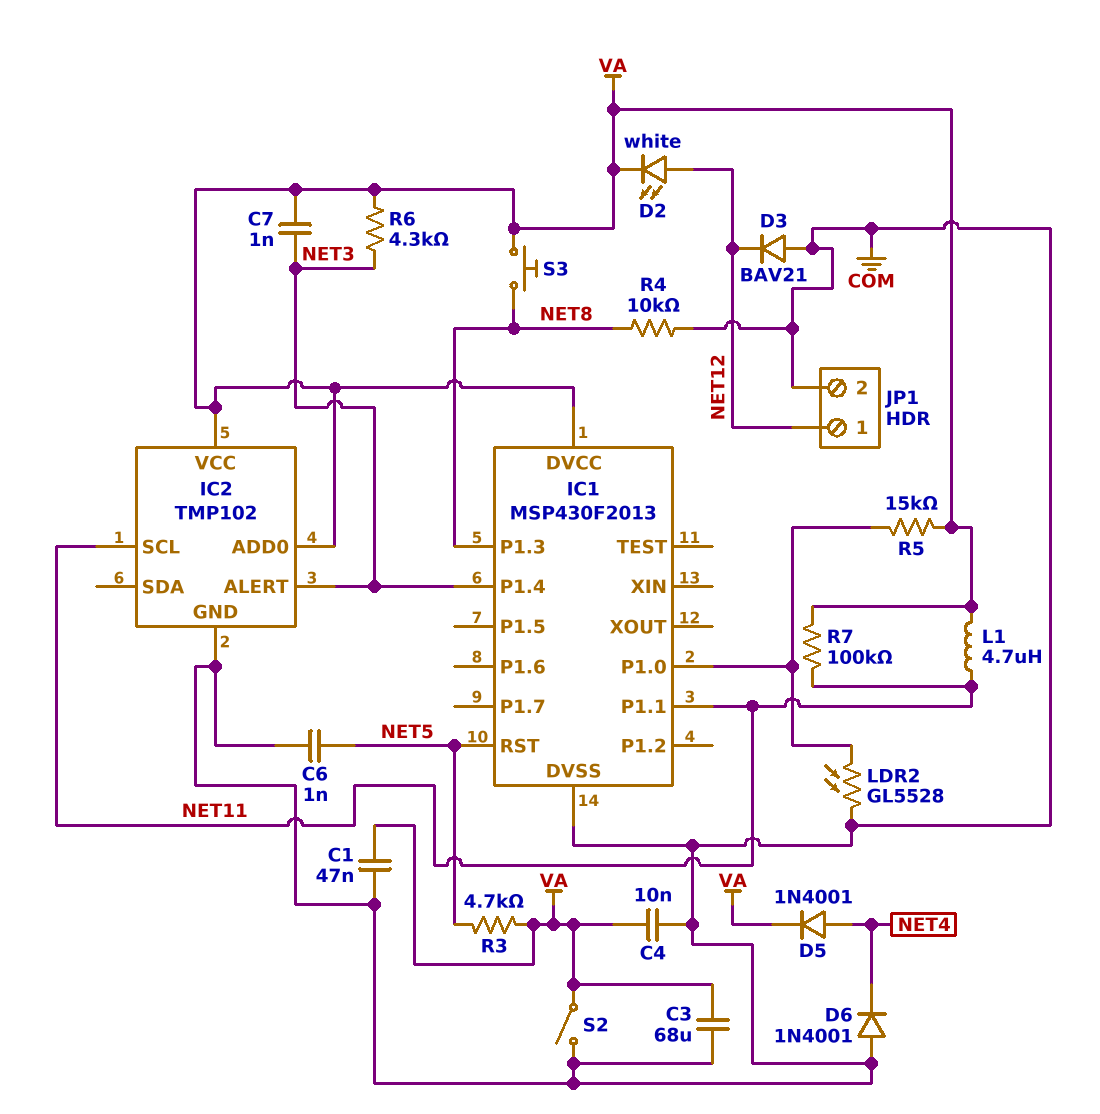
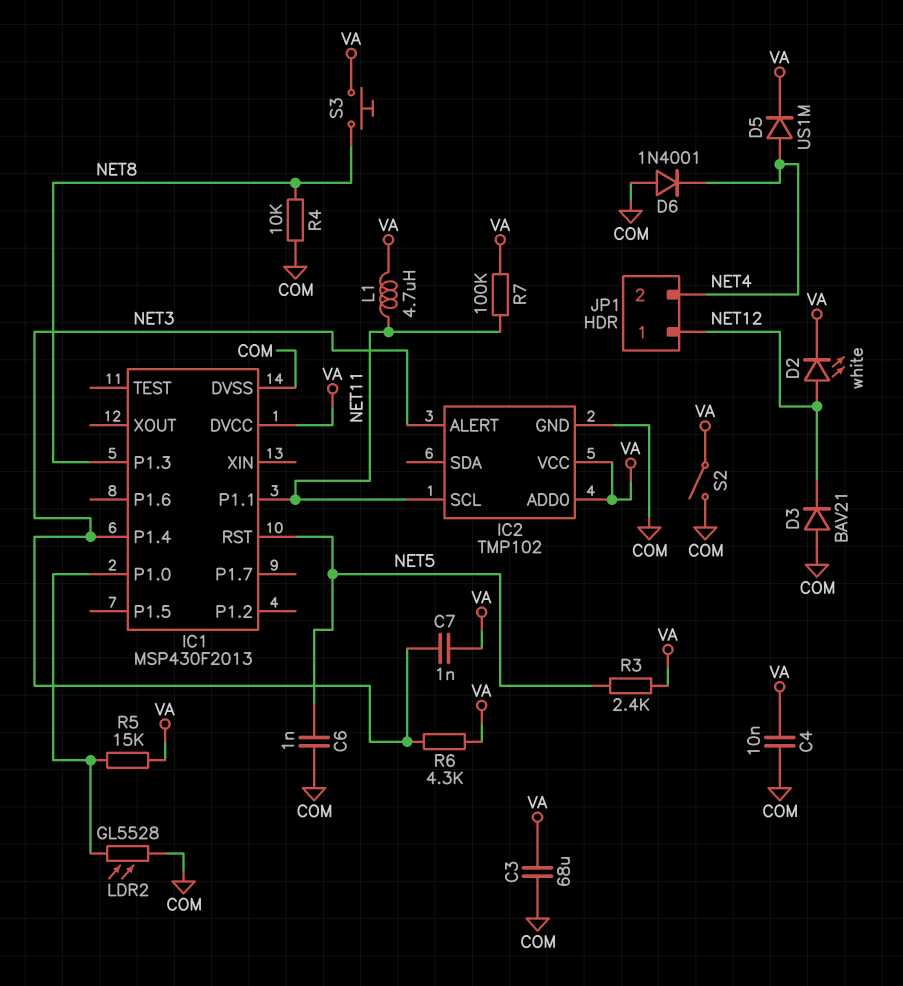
C1: 47nF (COM, VA) -> none
D5: diode 1N4001 (A NET4, K VA) -> diode US1M (A NET4, K VA)
JP1 pin 2: COM -> NET4
R3: 4.7k (NET5, VA) -> 2.4k (NET5, VA)

